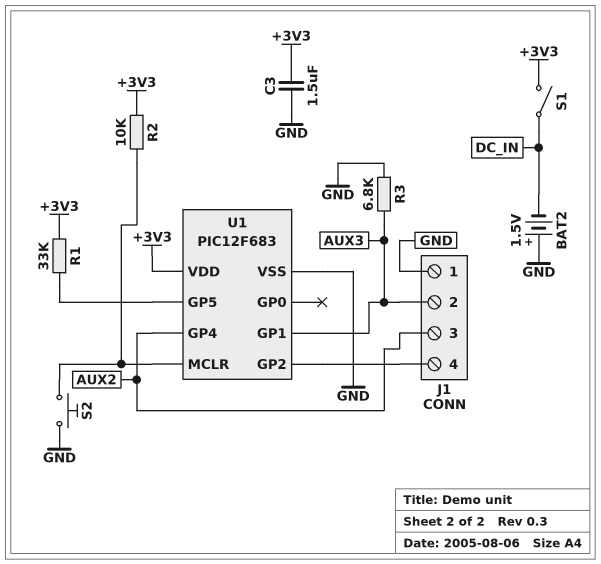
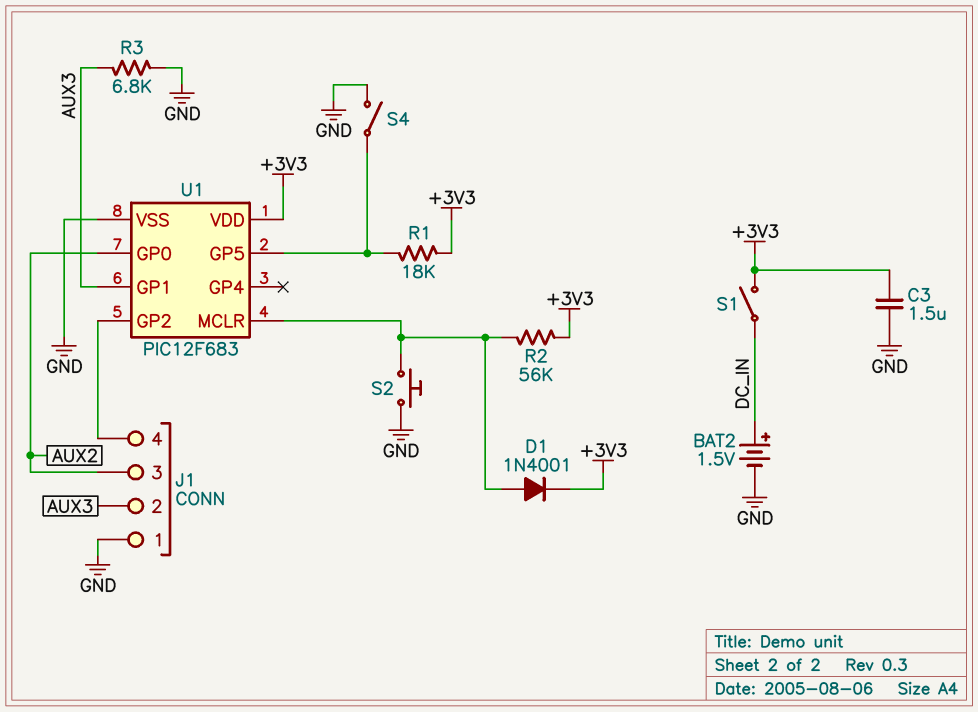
BAT2: 1.5V (plus GND, minus DC_IN) -> 1.5V (plus DC_IN, minus GND)
D1: none -> diode 1N4001 (A U1/MCLR, K +3V3)
R1: 33k (+3V3, U1/GP5) -> 18k (+3V3, U1/GP5)
R2: 10k (+3V3, U1/MCLR) -> 56k (+3V3, U1/MCLR)
S4: none -> switch (GND, U1/GP5)
U1 pin GP0: none -> AUX2
U1 pin GP4: AUX2 -> none

